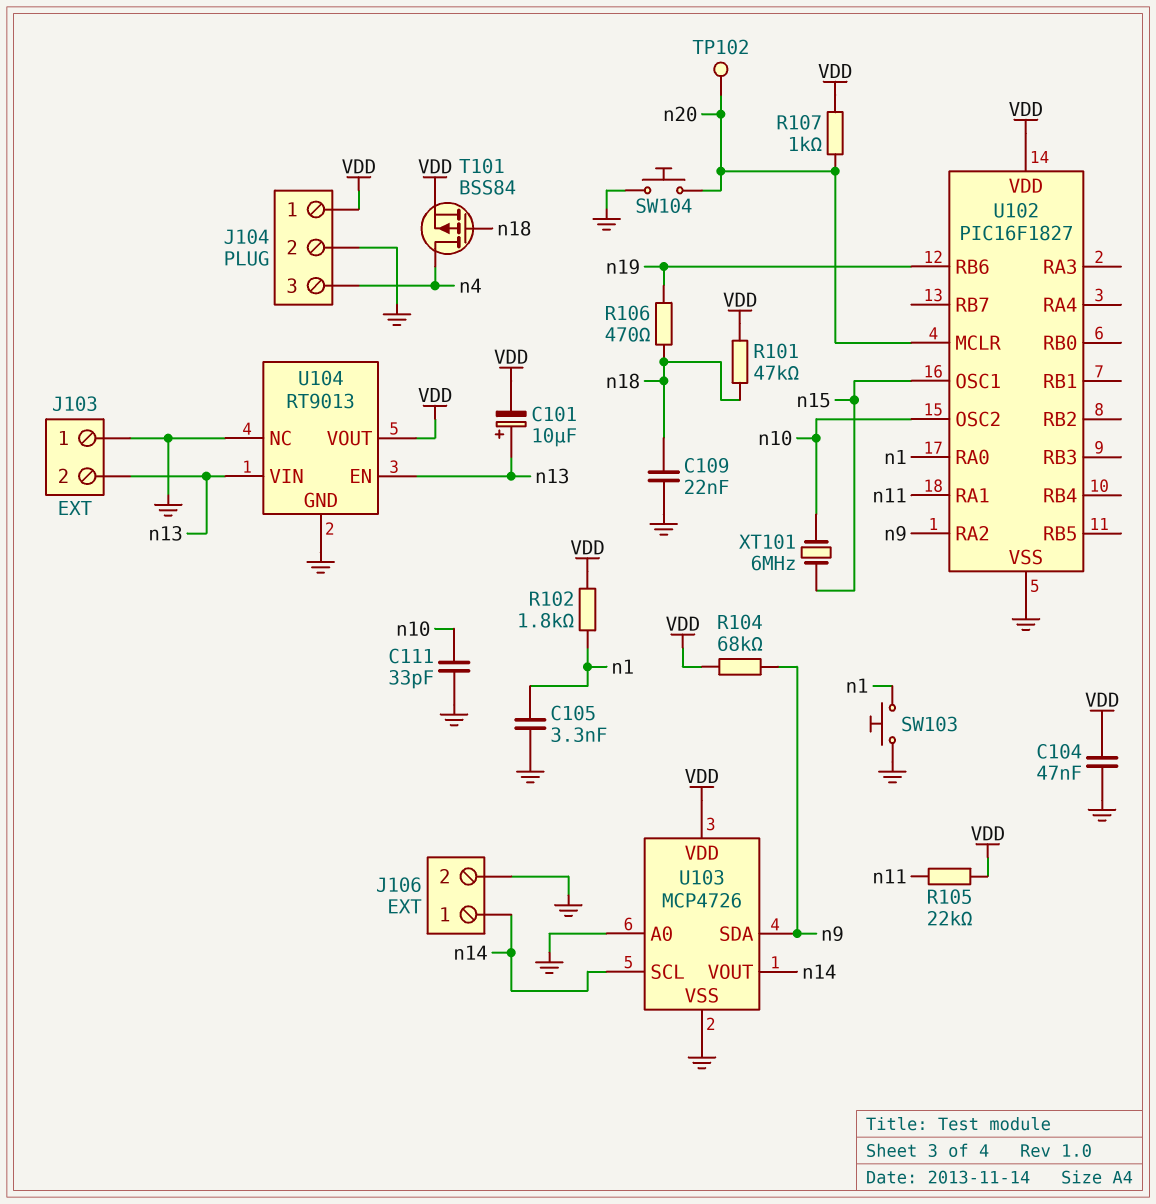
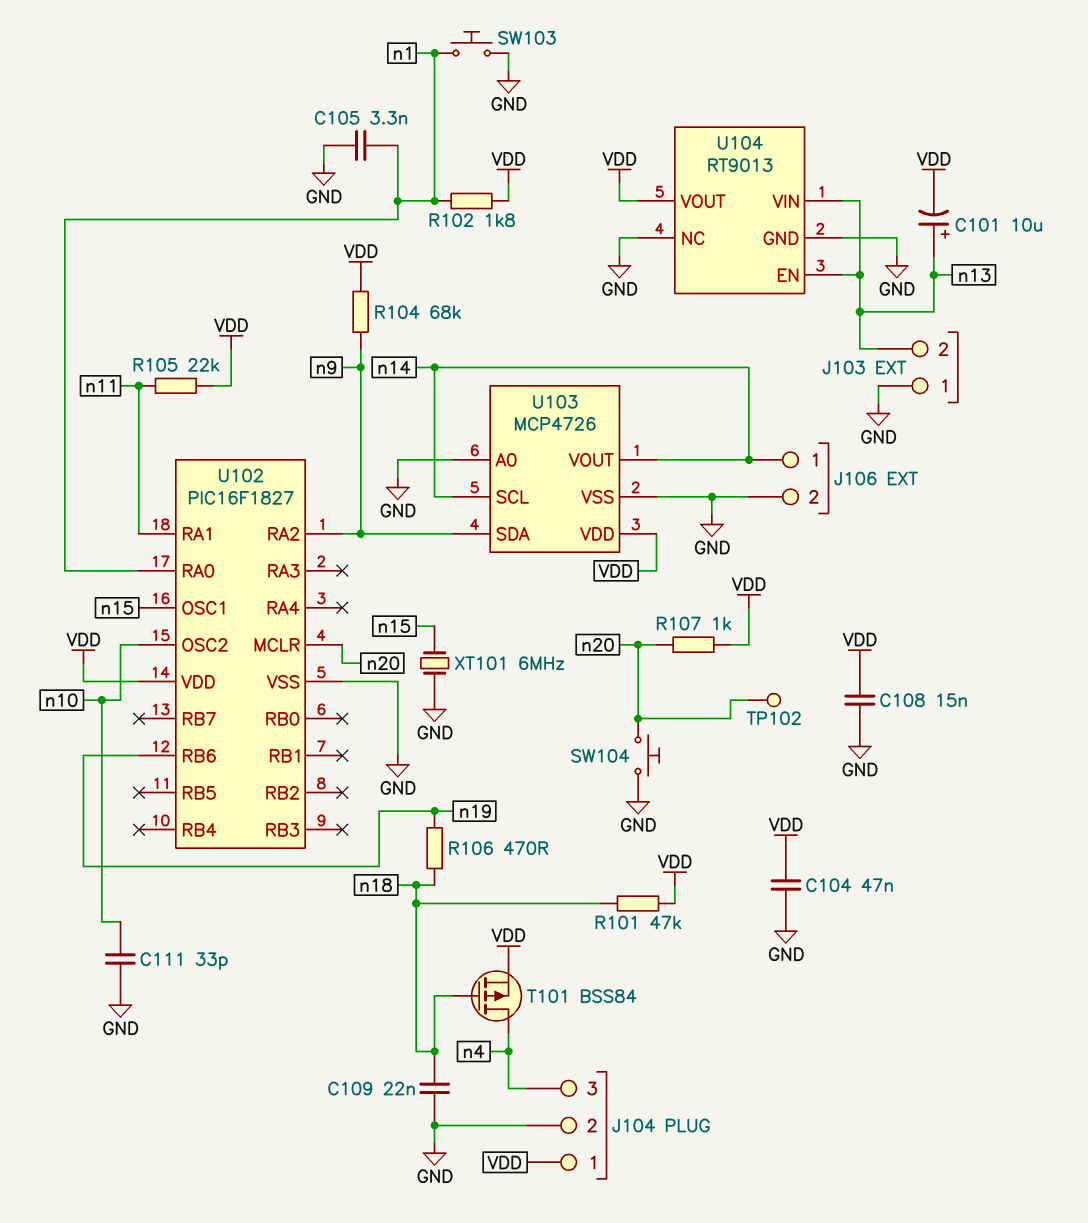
C108: none -> 15nF (GND, VDD)
XT101: 6MHz (n10, n15) -> 6MHz (GND, n15)

